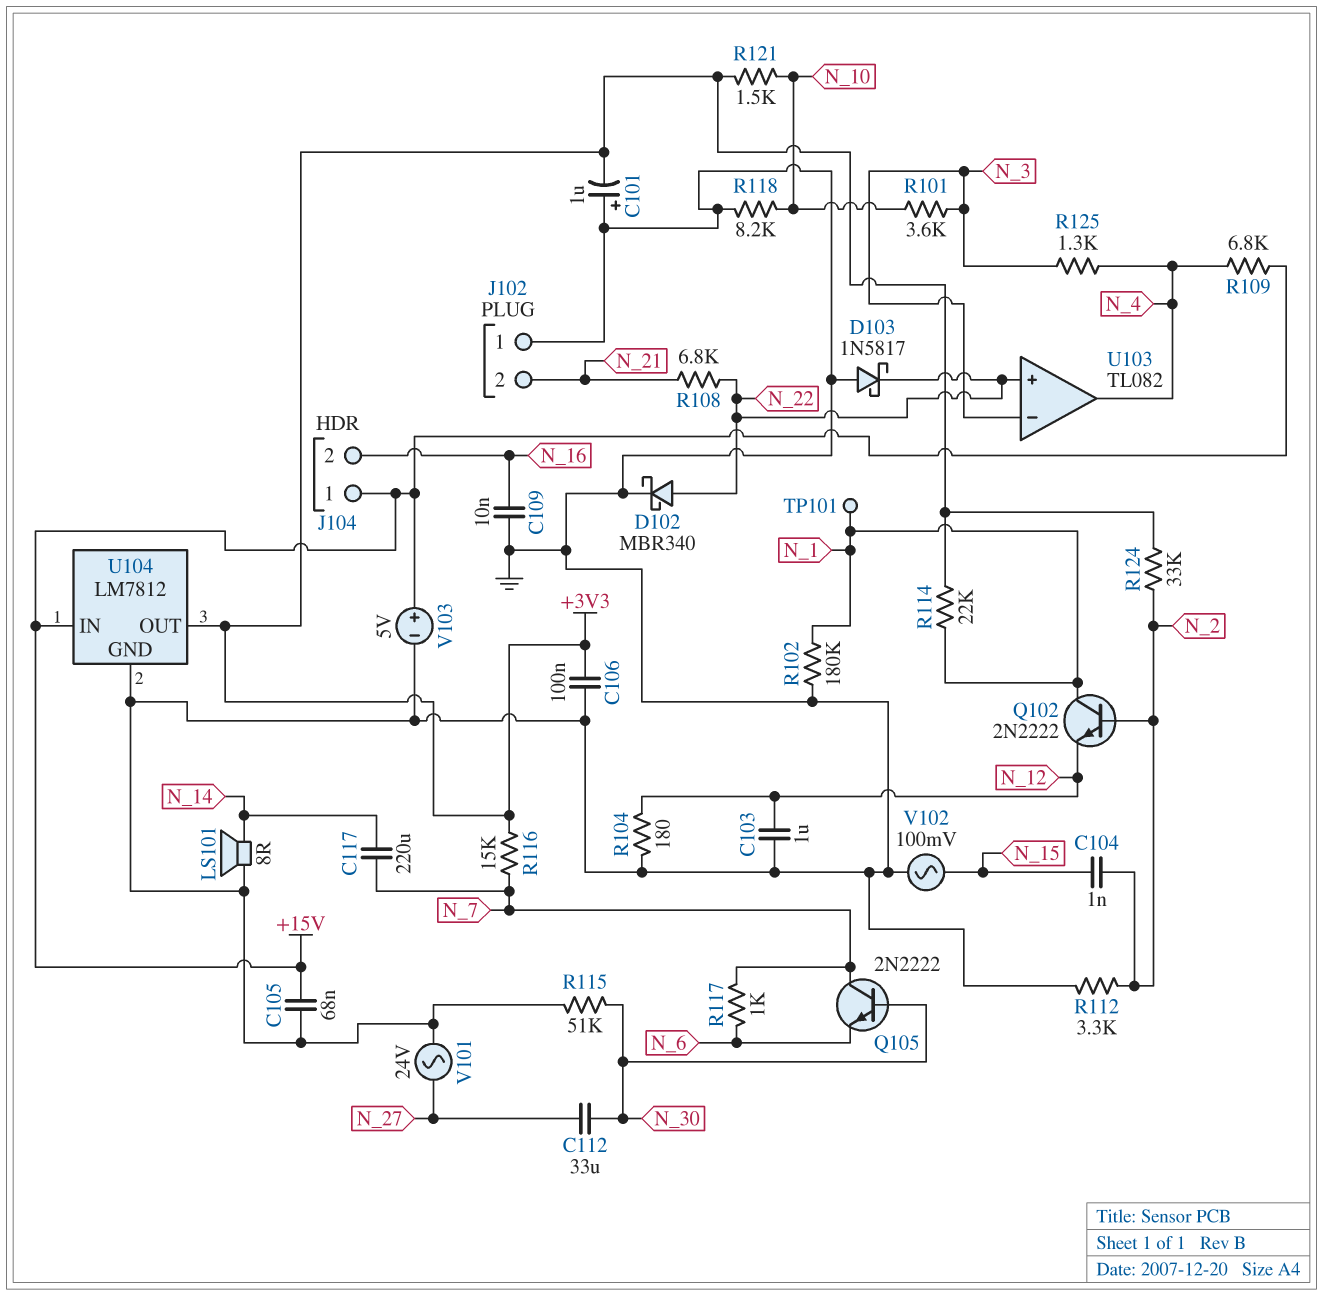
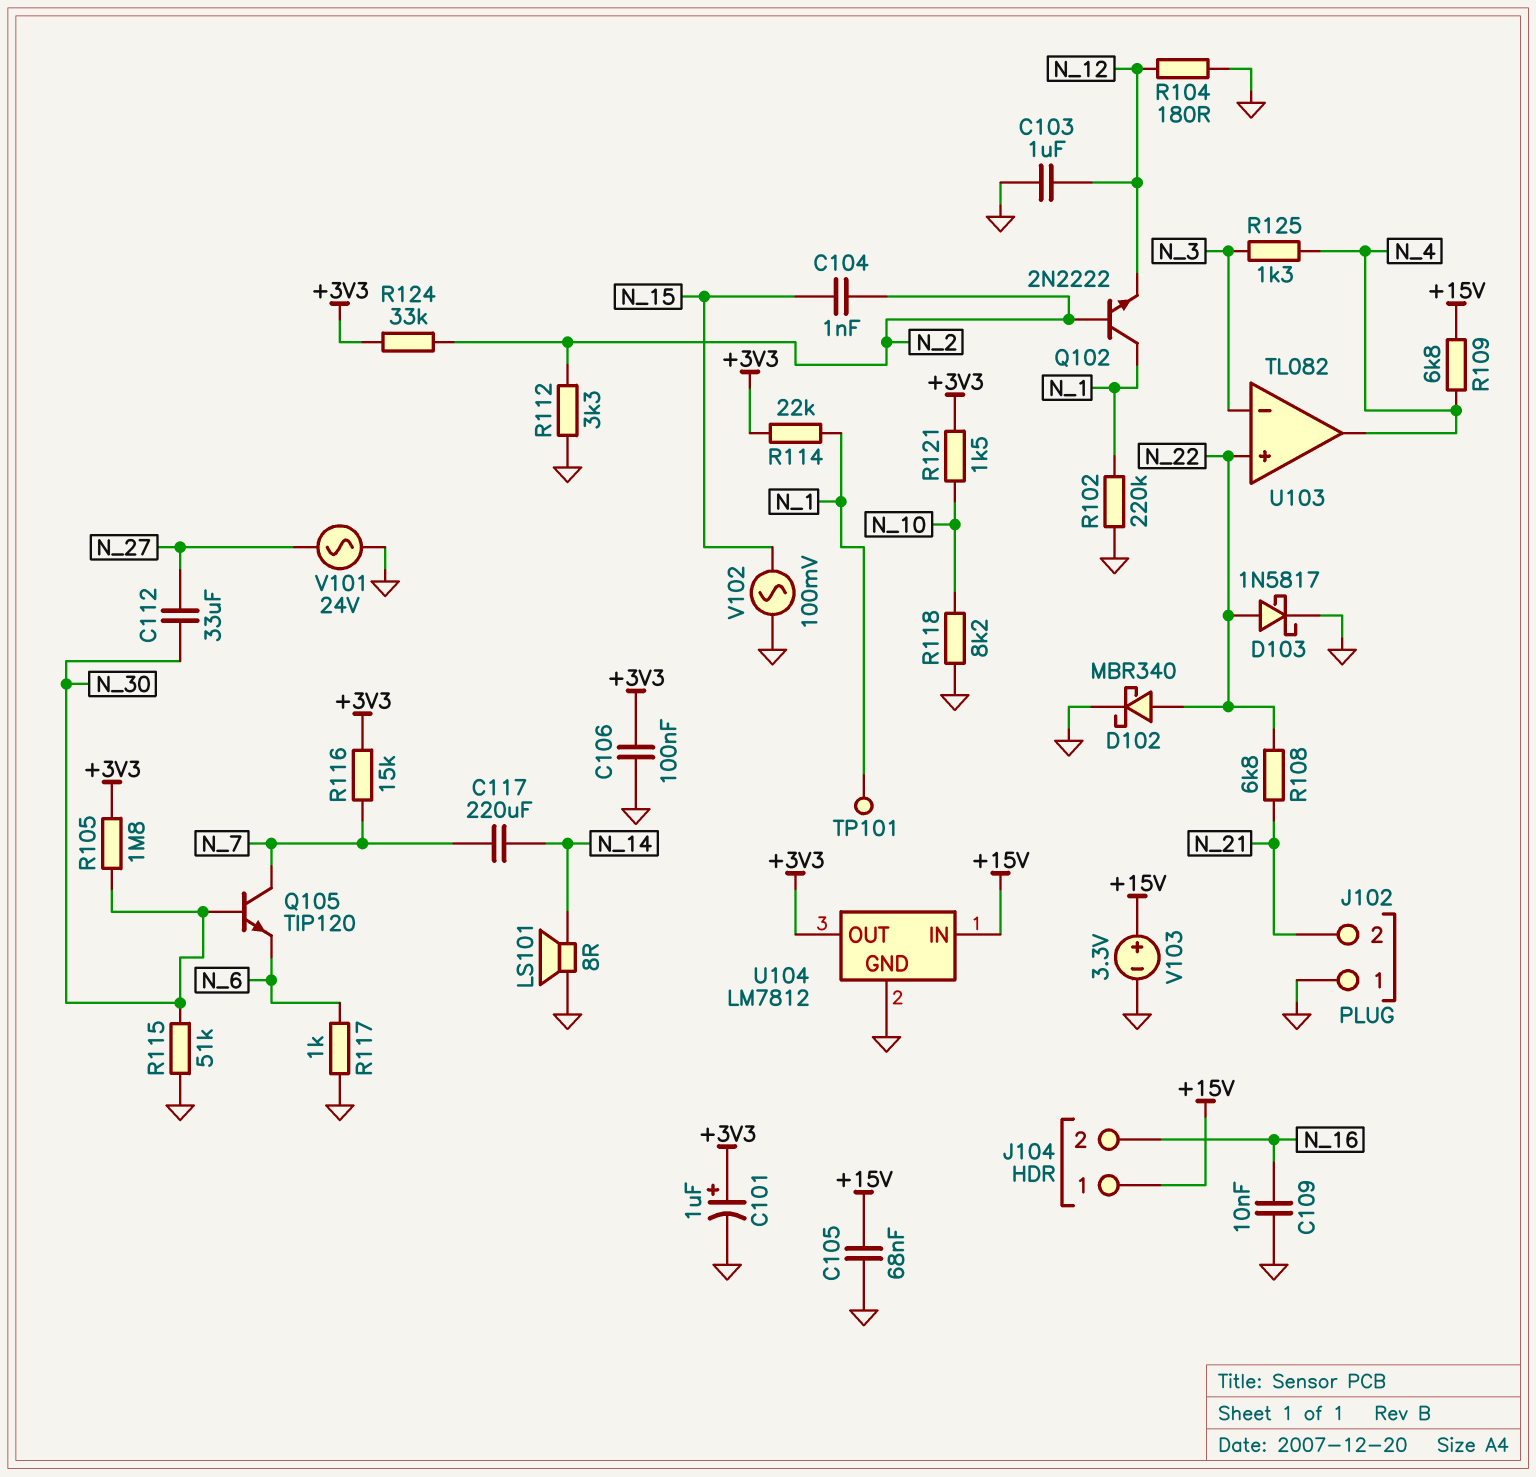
C101: 1uF (plus GND, minus +3V3) -> 1uF (plus +3V3, minus GND)
D103: schottky 1N5817 (A GND, K N_22) -> schottky 1N5817 (A N_22, K GND)
Q105: NPN 2N2222 (B N_30, C N_7, E N_6) -> NPN TIP120 (B N_30, C N_7, E N_6)
R101: 3.6k (N_3, N_10) -> none
R102: 180k (GND, N_1) -> 220k (GND, N_1)
R105: none -> 1.8M (+3V3, N_30)
R117: 1k (N_6, N_7) -> 1k (GND, N_6)
V103: 5V (plus +15V, minus GND) -> 3.3V (plus +15V, minus GND)

